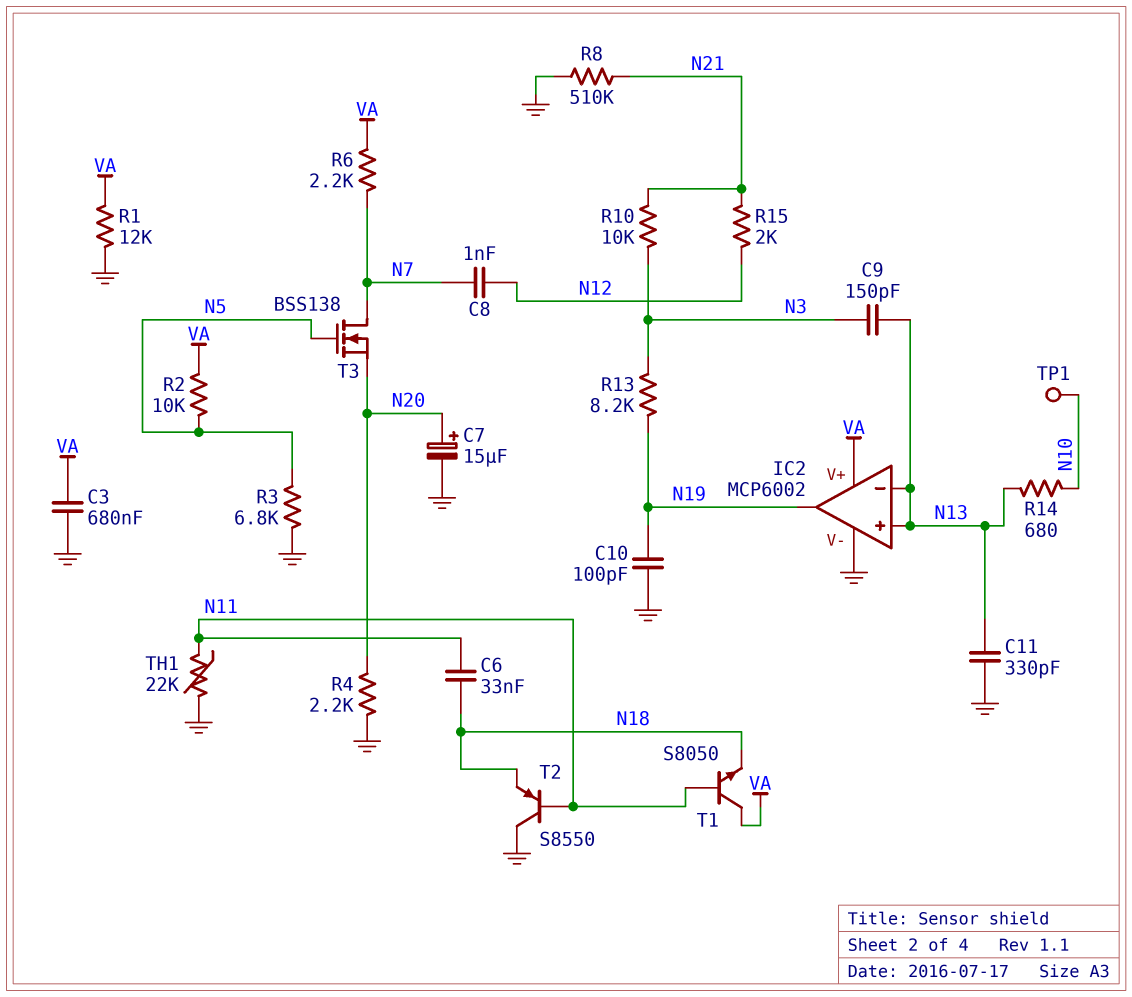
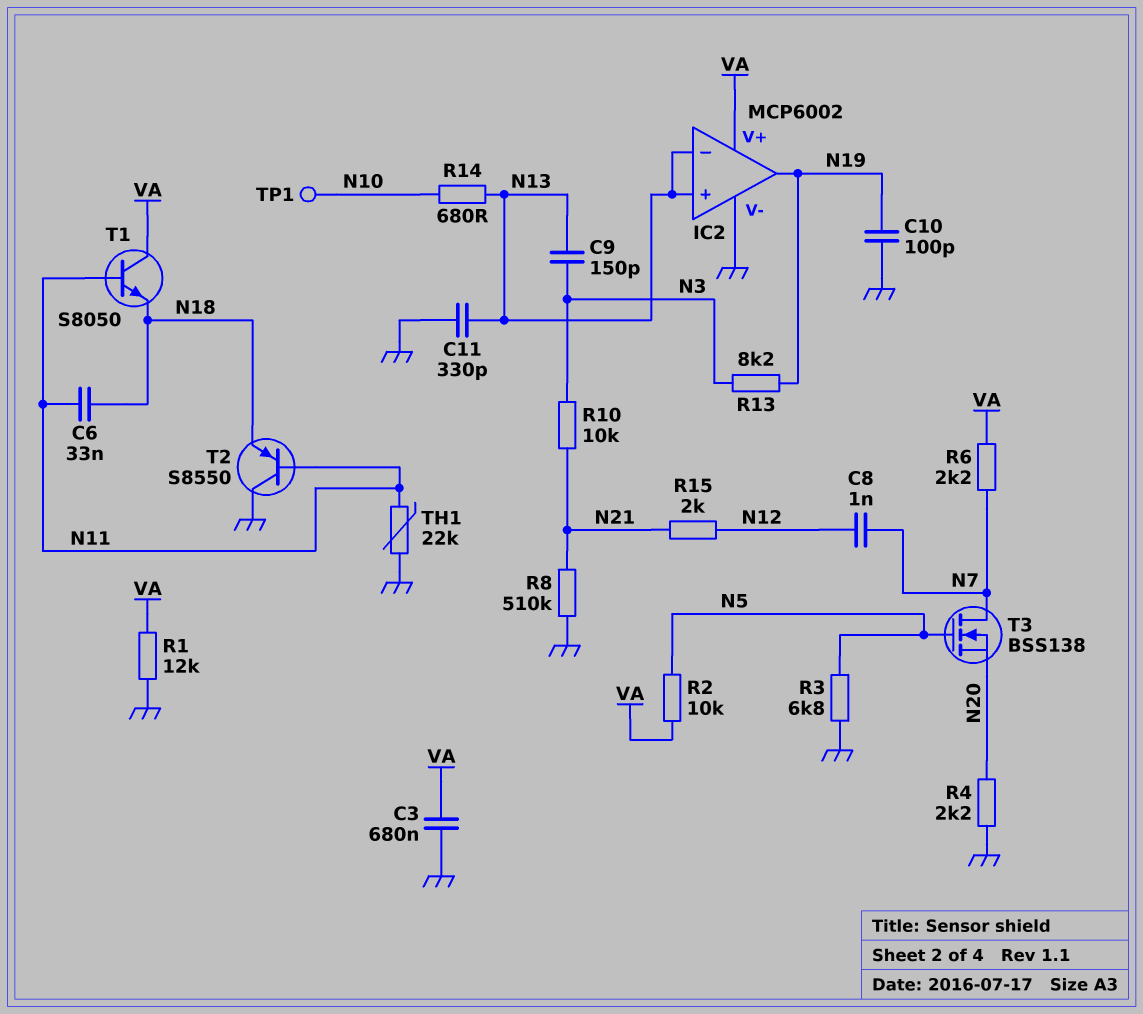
C7: 15uF (plus N20, minus GND) -> none

